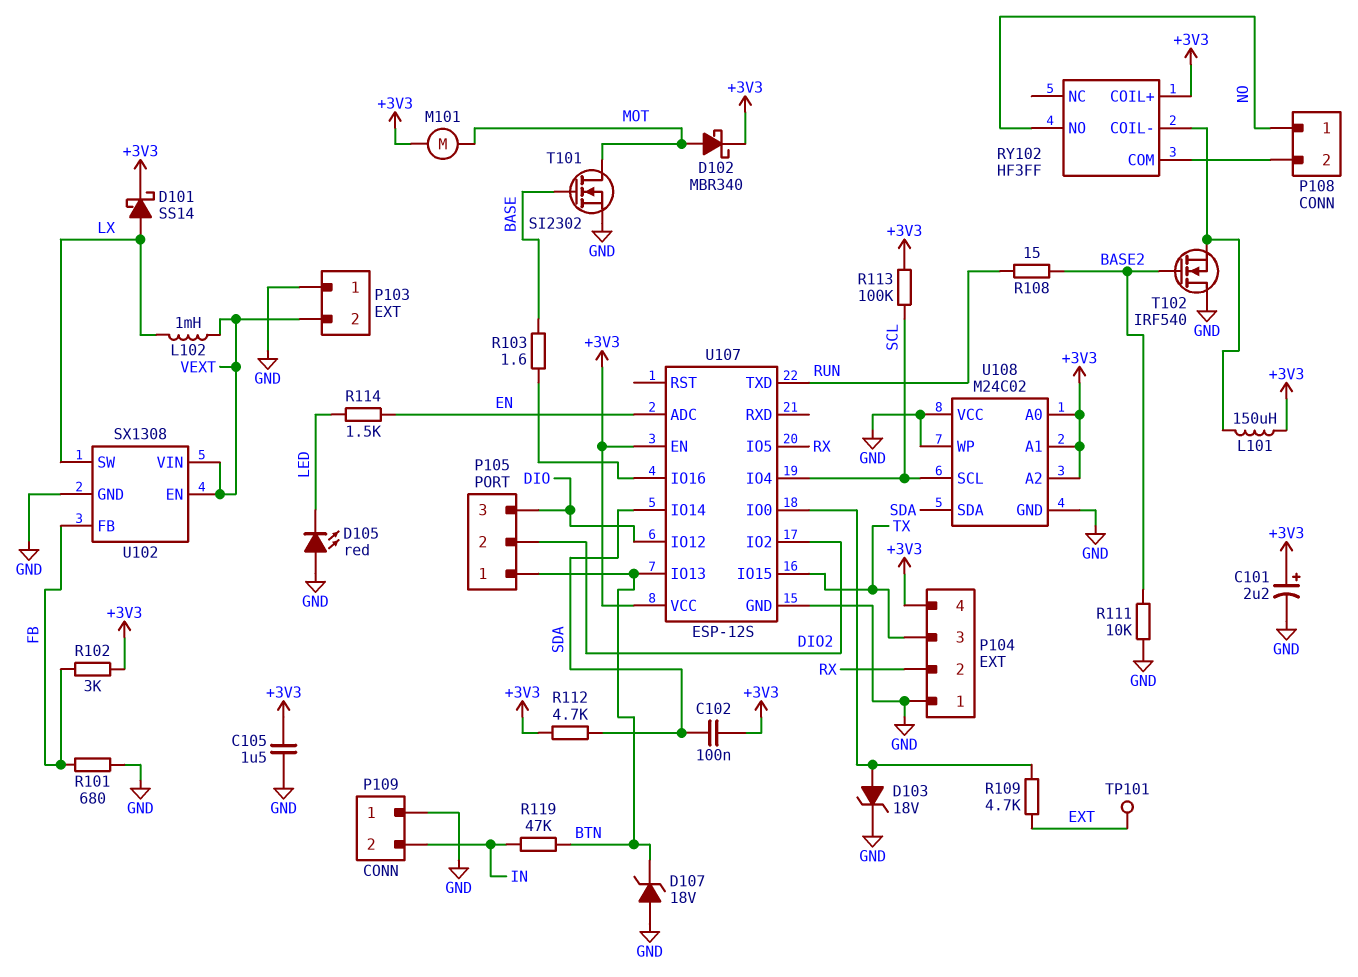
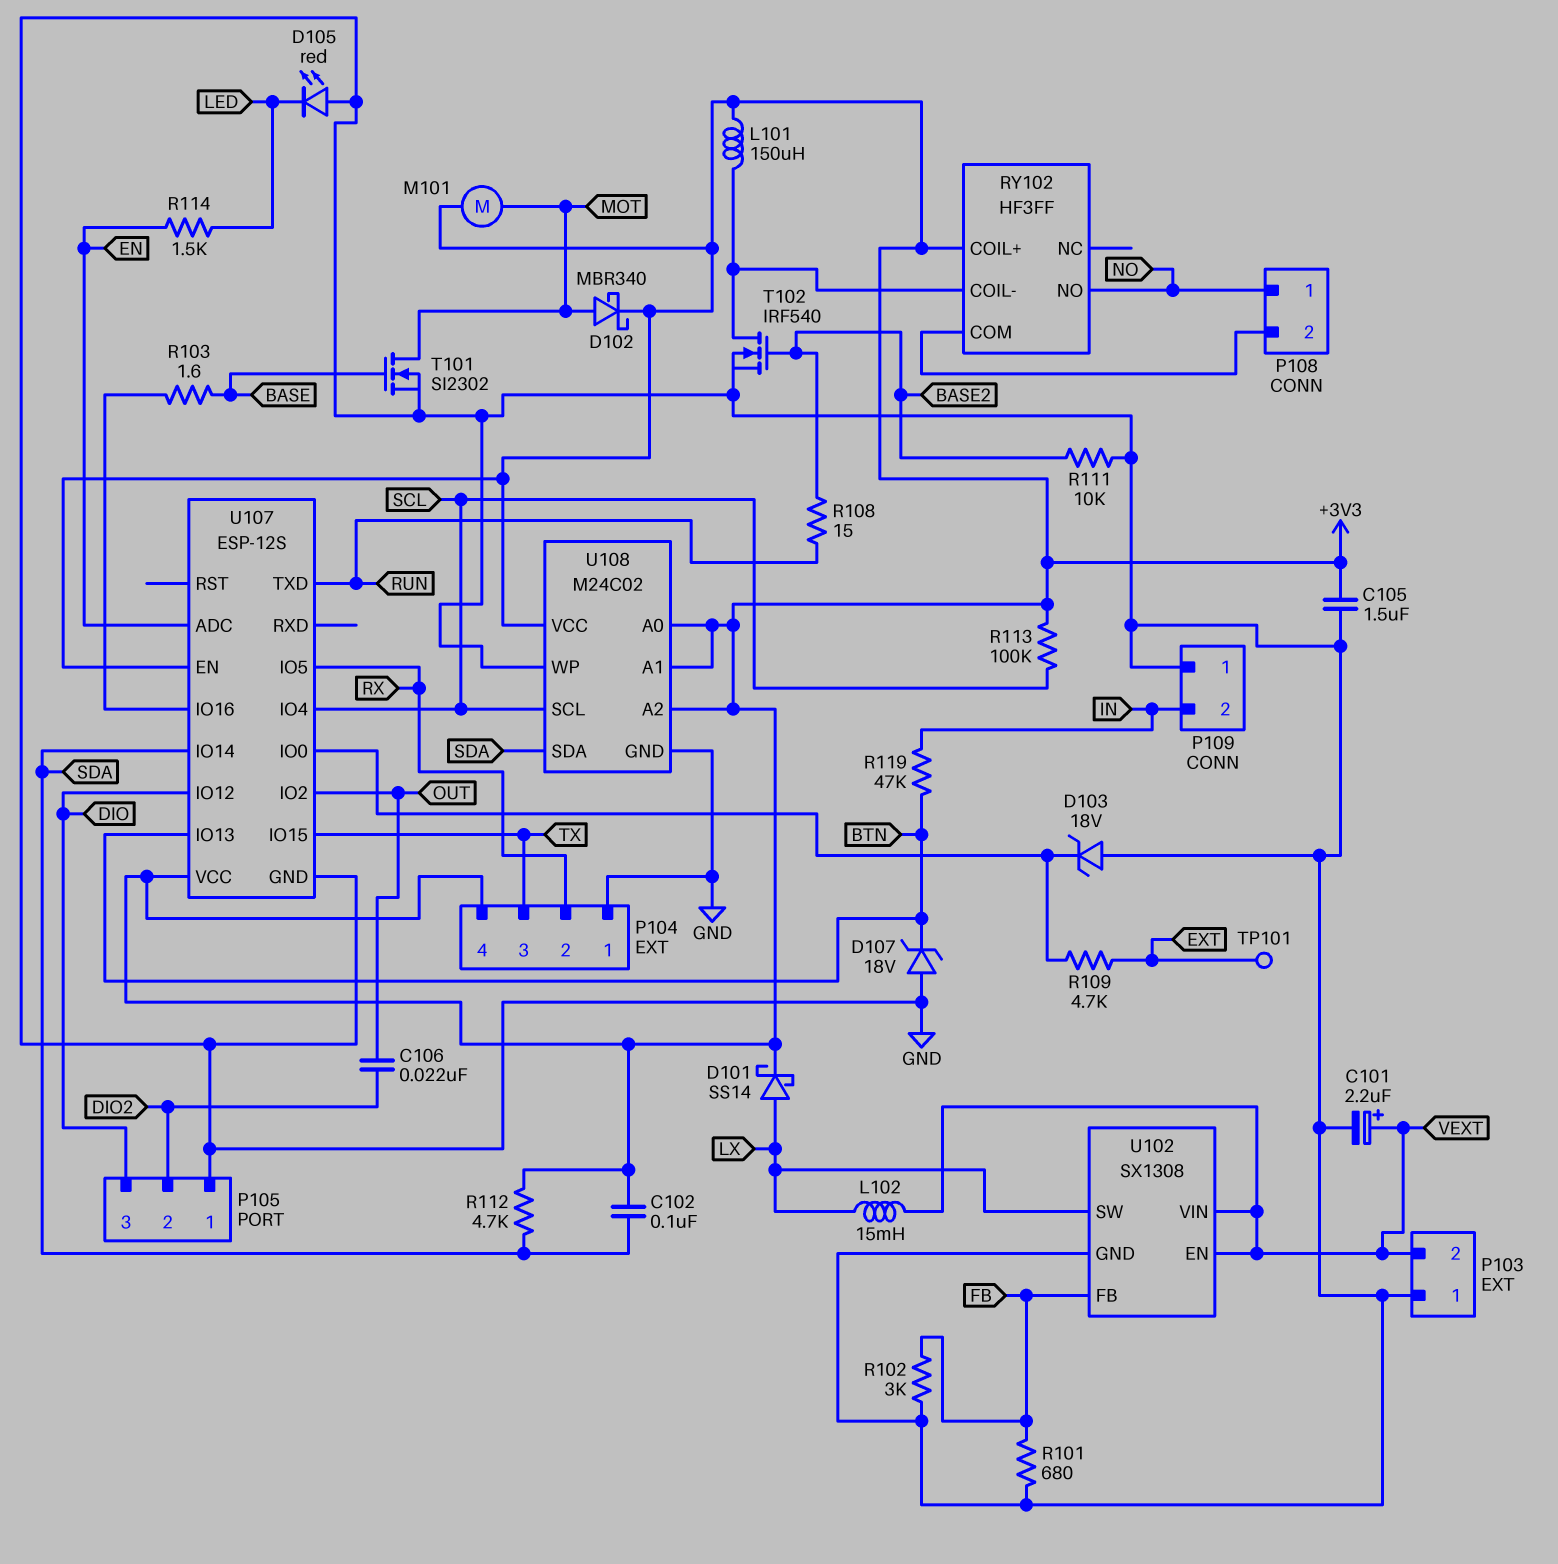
C101: 2.2uF (plus +3V3, minus GND) -> 2.2uF (plus VEXT, minus GND)
C106: none -> 22nF (DIO2, OUT)
D103: zener 18V (A U107/IO0, K GND) -> zener 18V (A GND, K U107/IO0)
L102: 1mH (LX, VEXT) -> 15mH (LX, VEXT)
P105 pin 1: BTN -> GND
R102: 3k (+3V3, FB) -> 3k (FB, GND)
T102: NMOS IRF540 (G BASE2, D GND, S RY102/COIL-) -> NMOS IRF540 (G BASE2, D RY102/COIL-, S GND)
U107 pin IO2: DIO2 -> OUT
U108 pin VCC: GND -> +3V3

